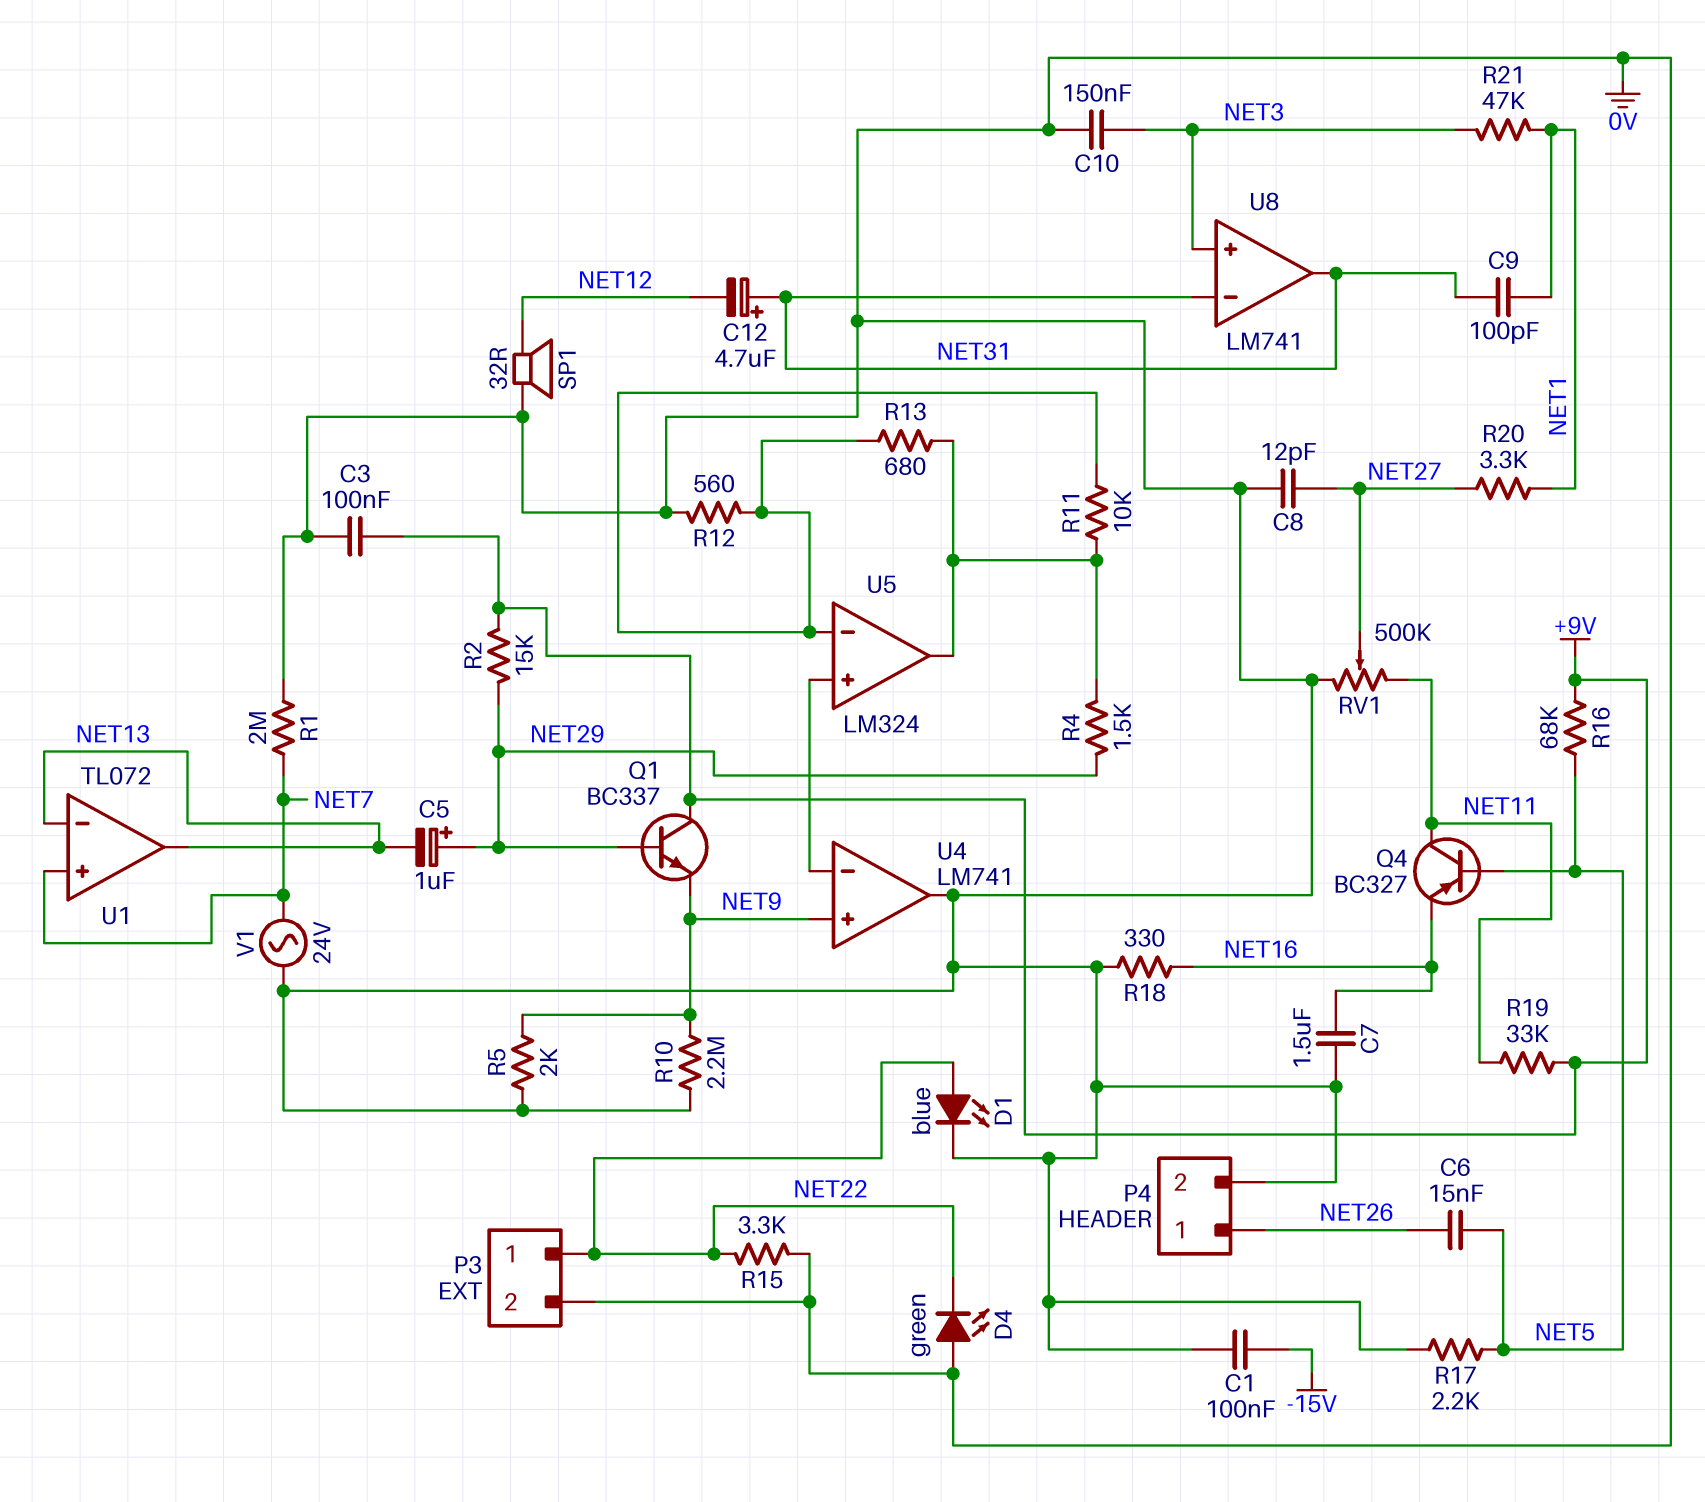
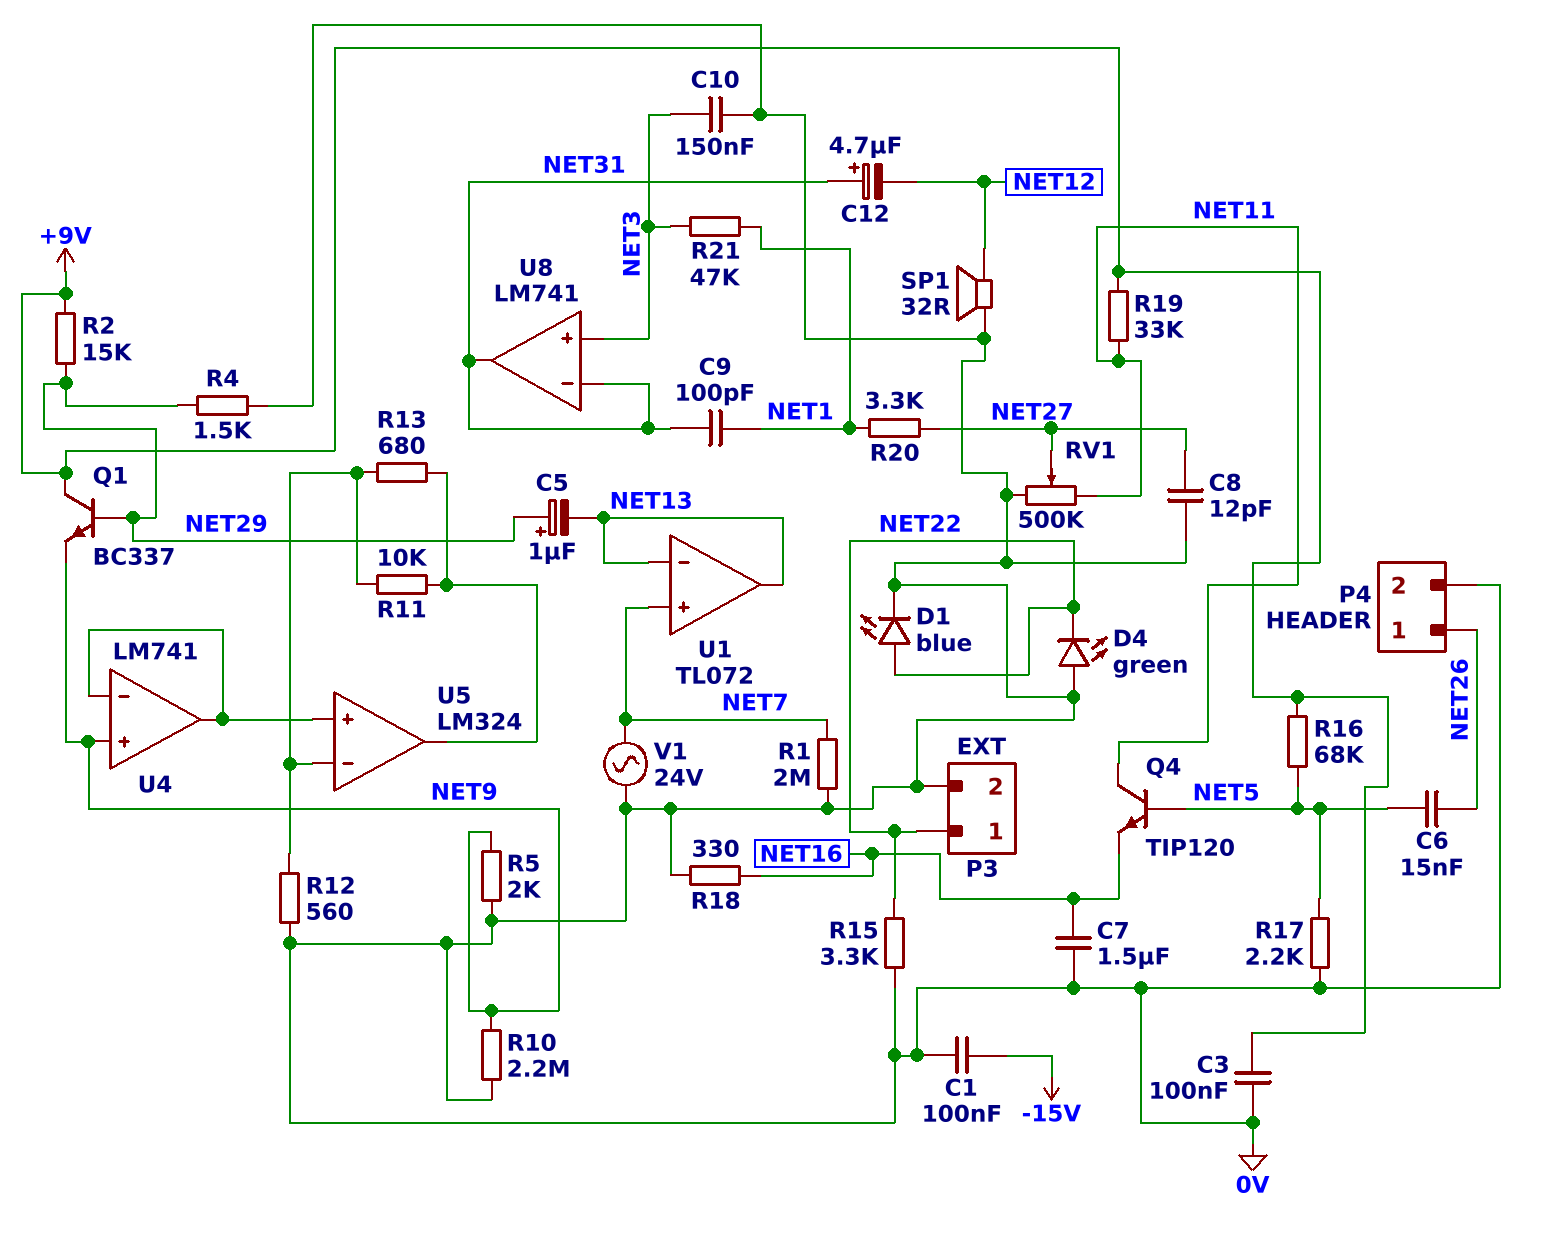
Q4: PNP BC327 (B NET5, C NET11, E NET16) -> NPN TIP120 (B NET5, C NET11, E NET16)
R4: 1.5k (NET29, U5/out) -> 1.5k (0V, NET29)
U4 pin out: 0V -> U4/in-

